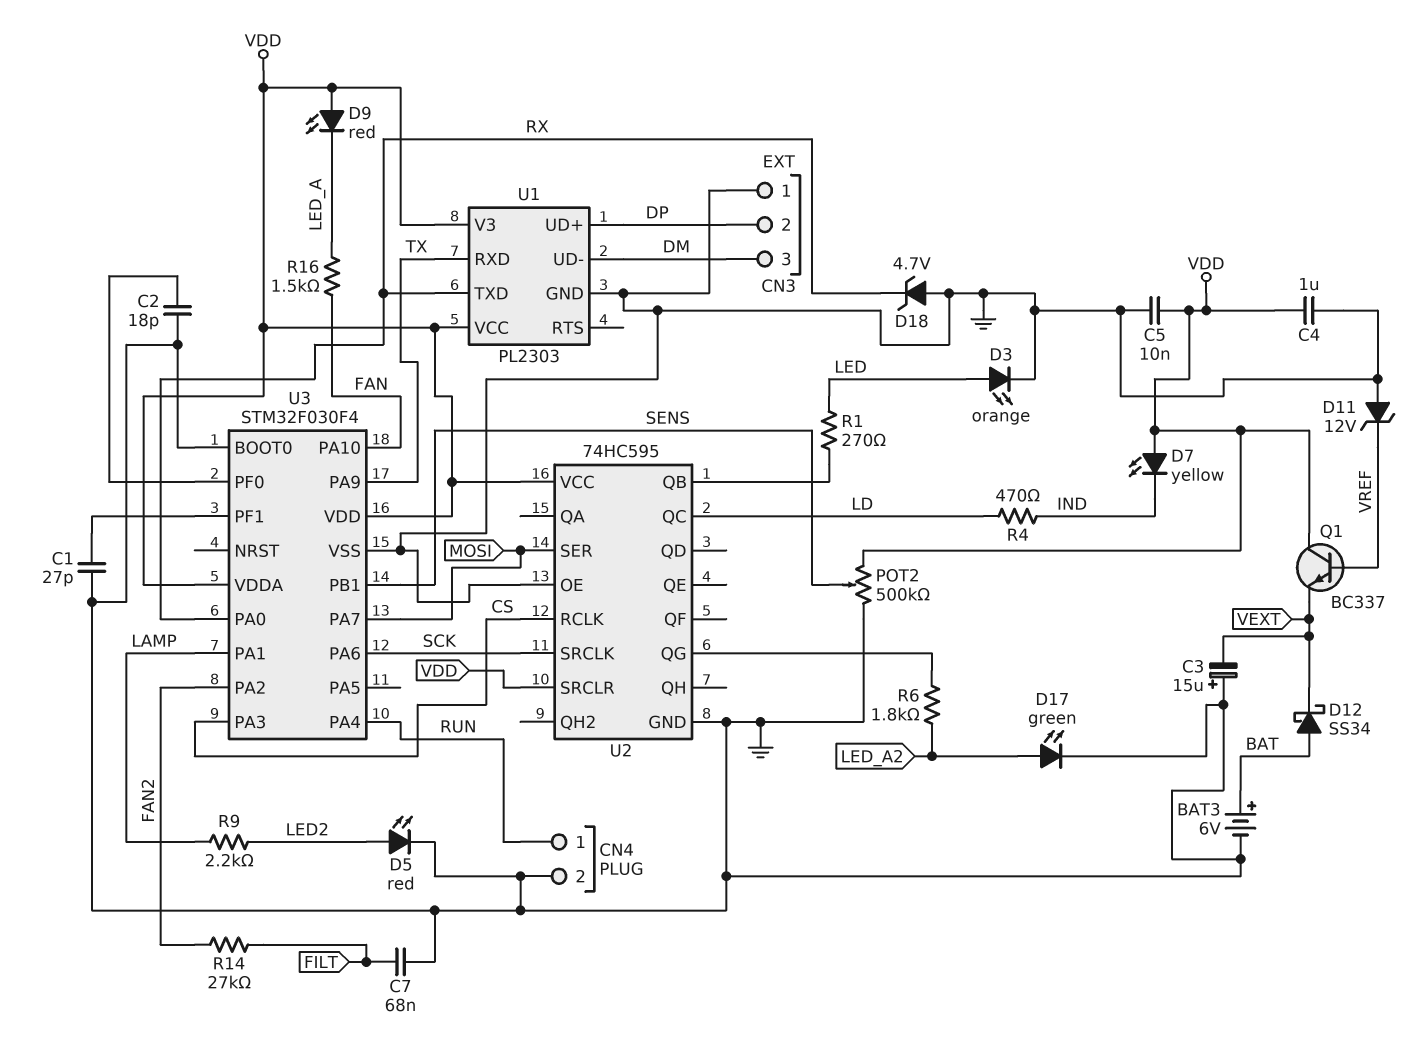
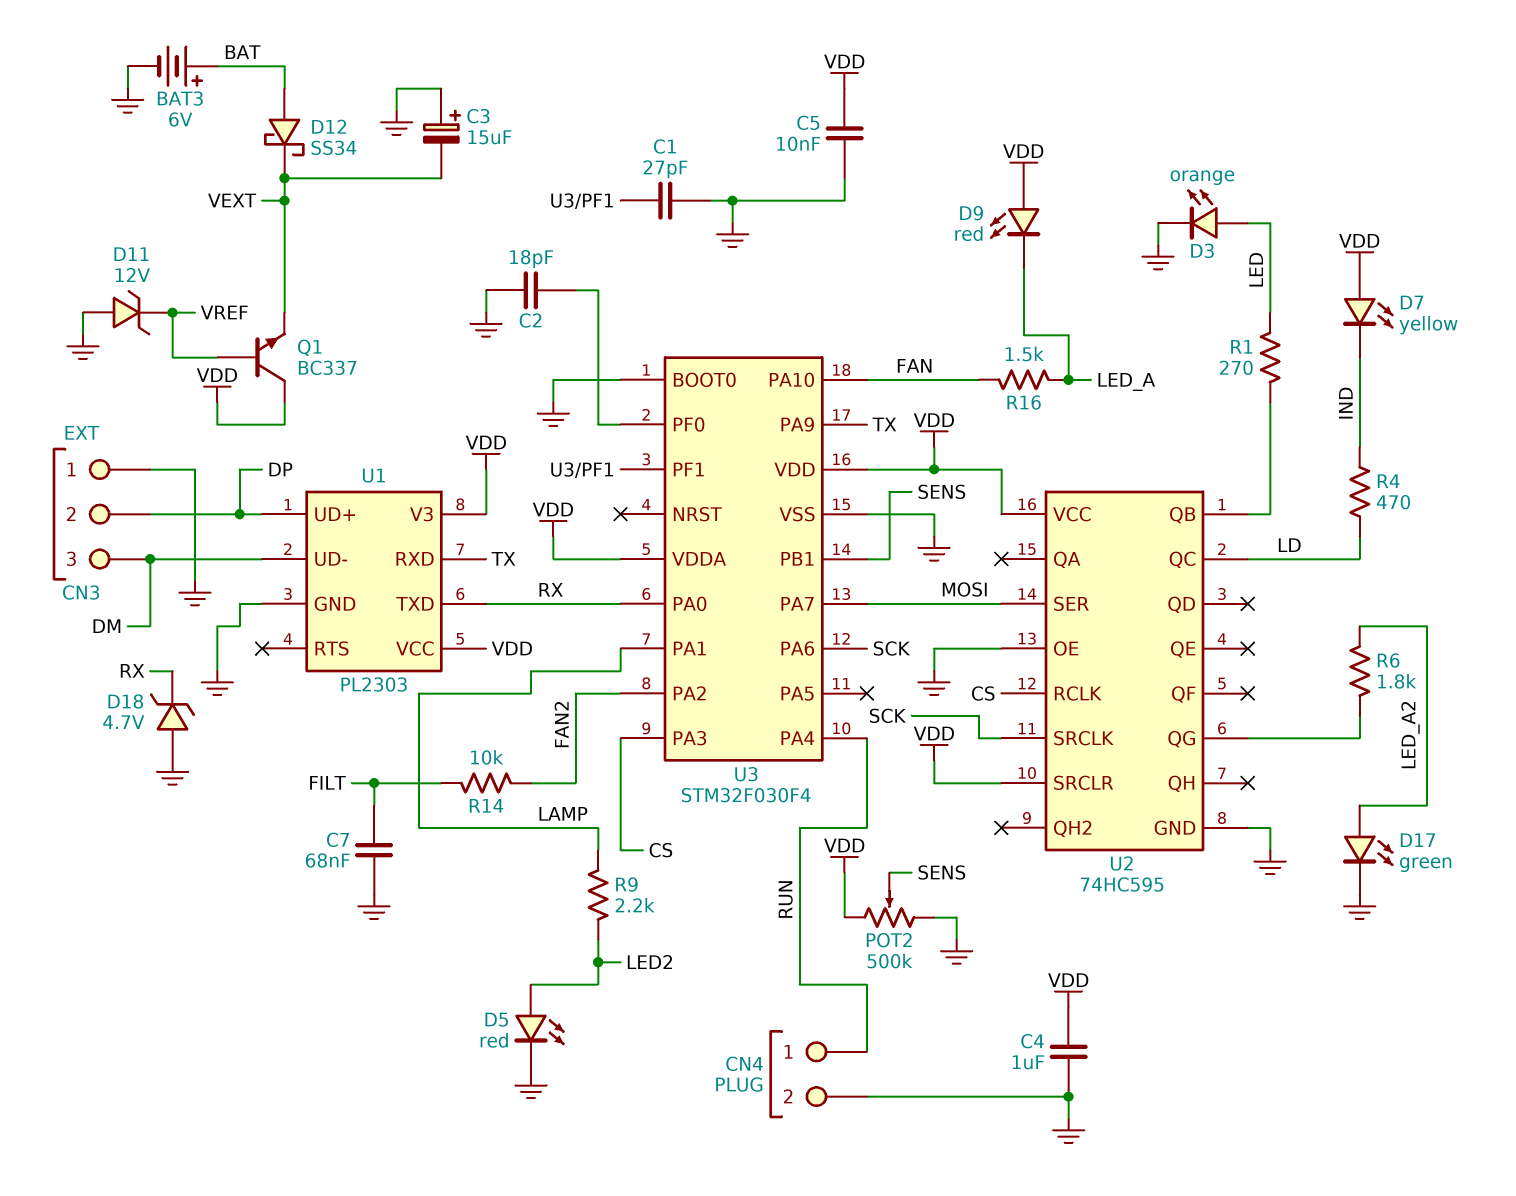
R14: 27k (FAN2, FILT) -> 10k (FAN2, FILT)

